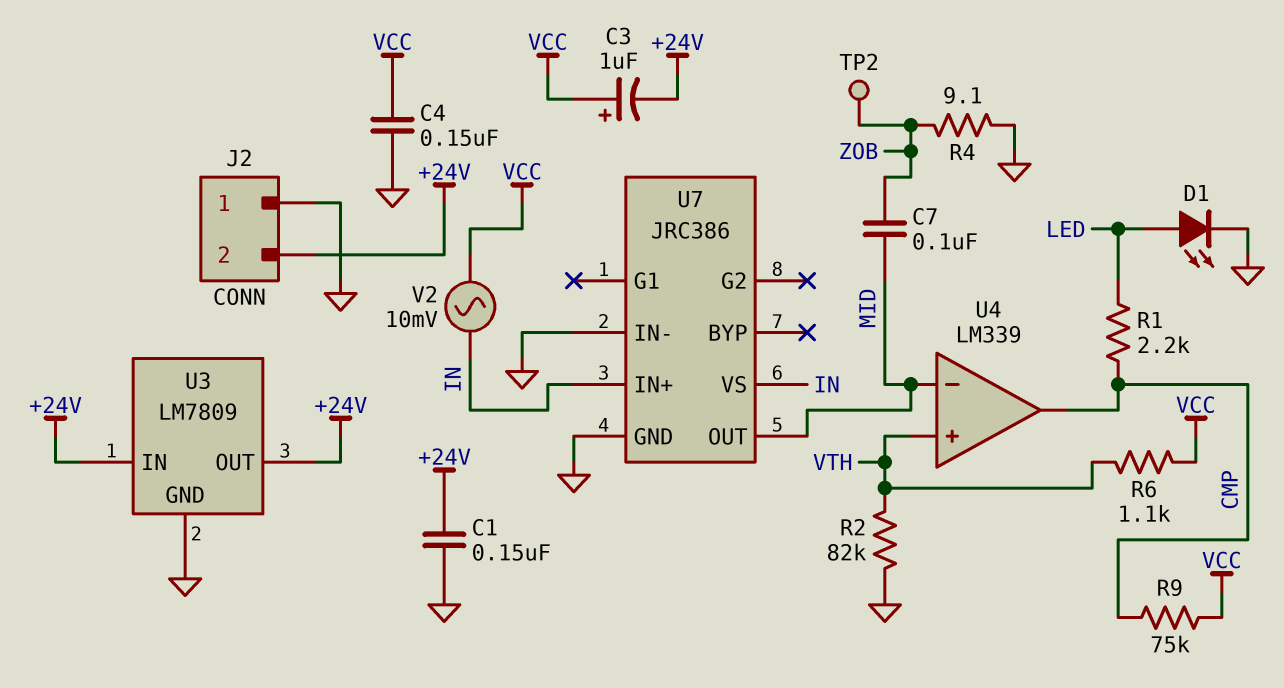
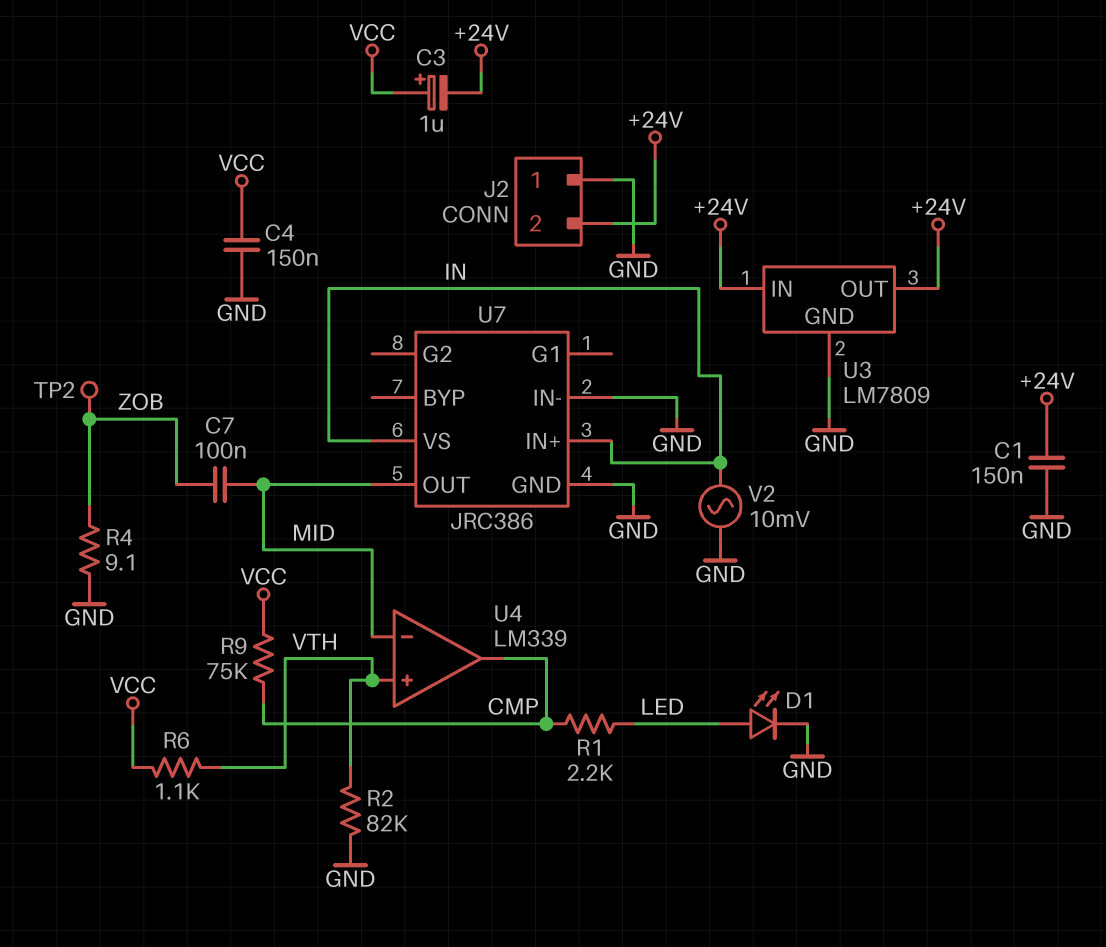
V2: AC 10mV (IN, VCC) -> AC 10mV (GND, IN)

